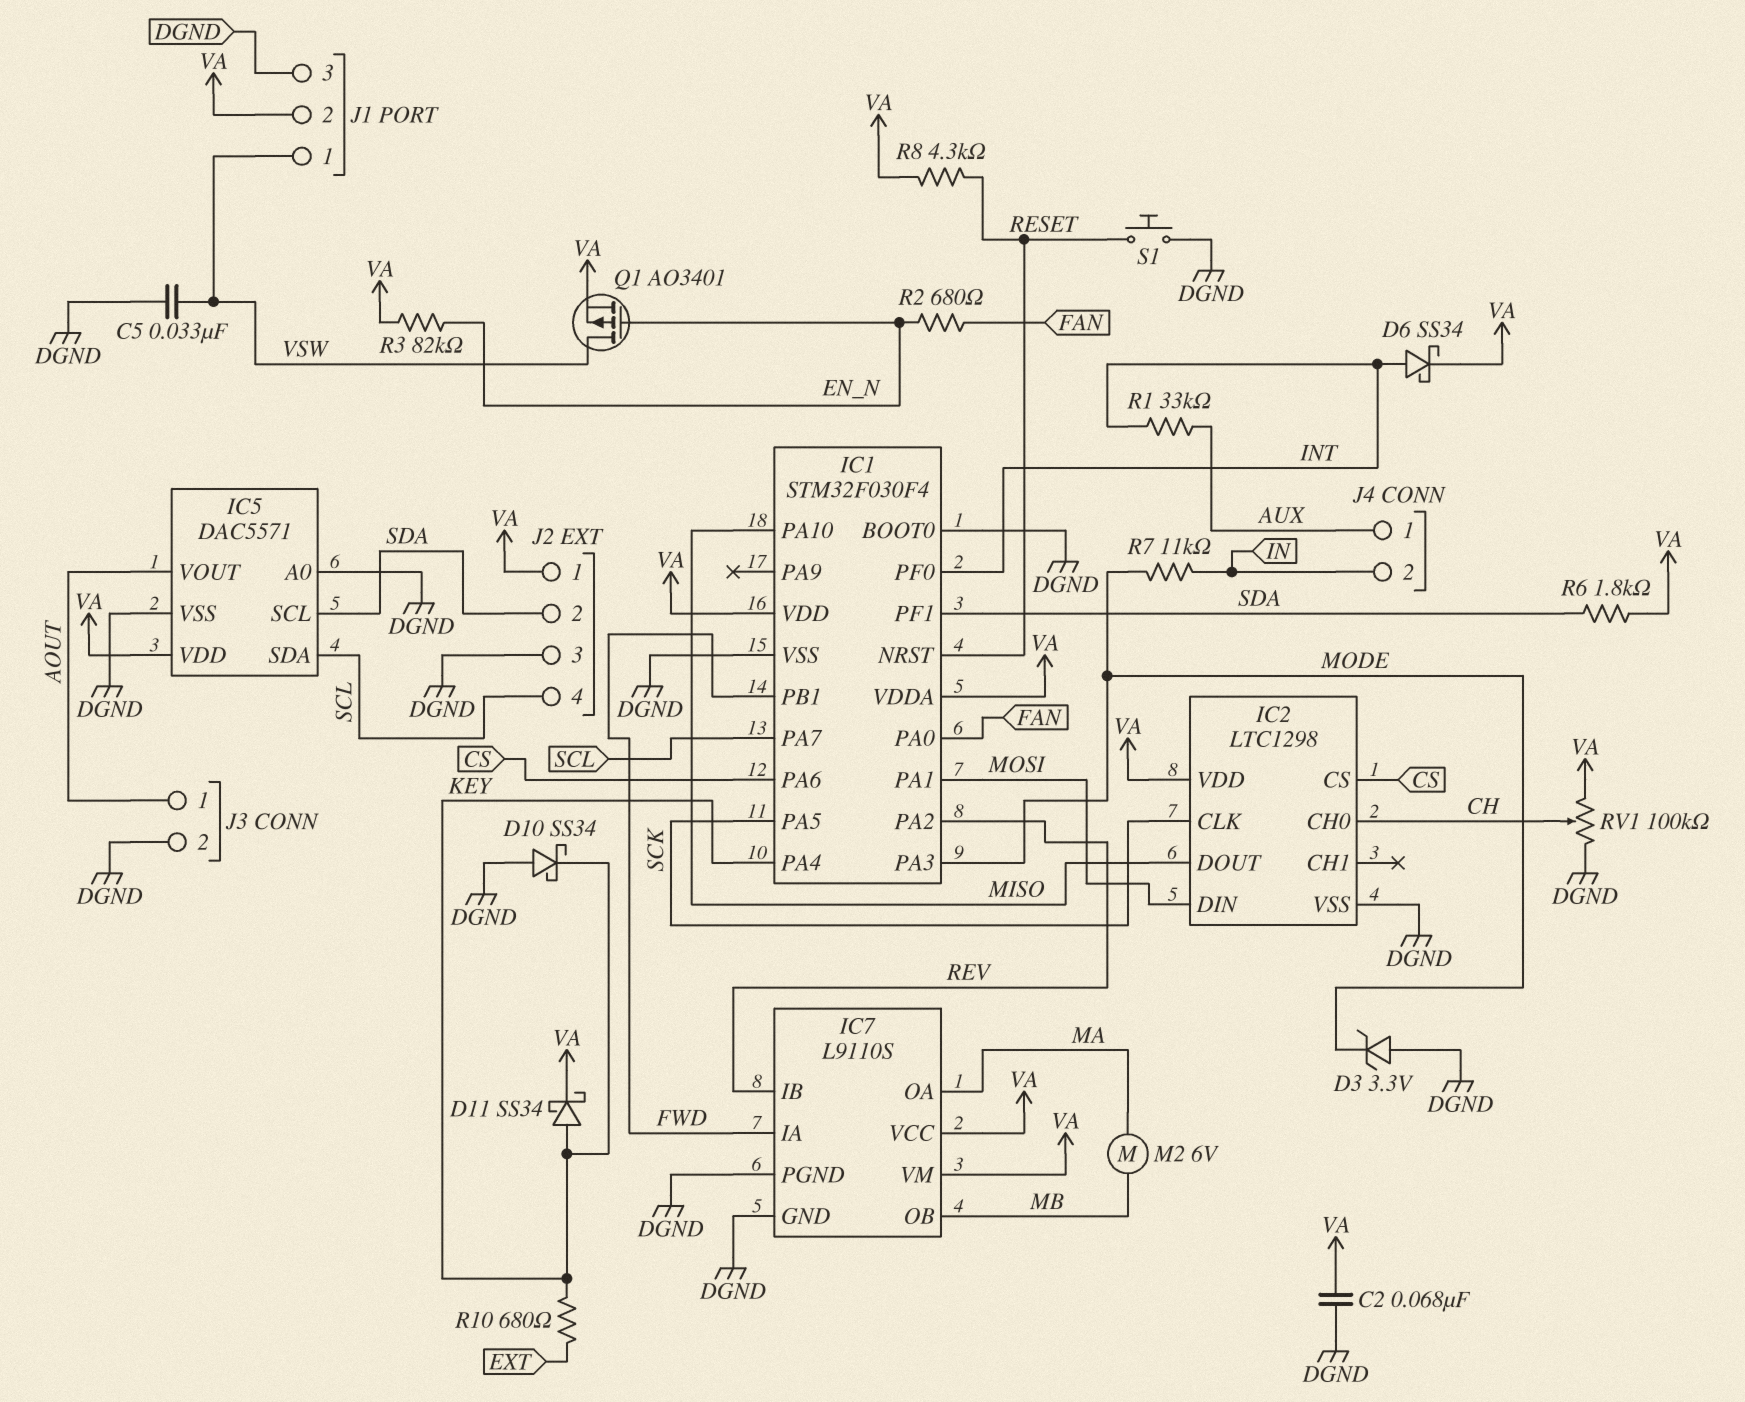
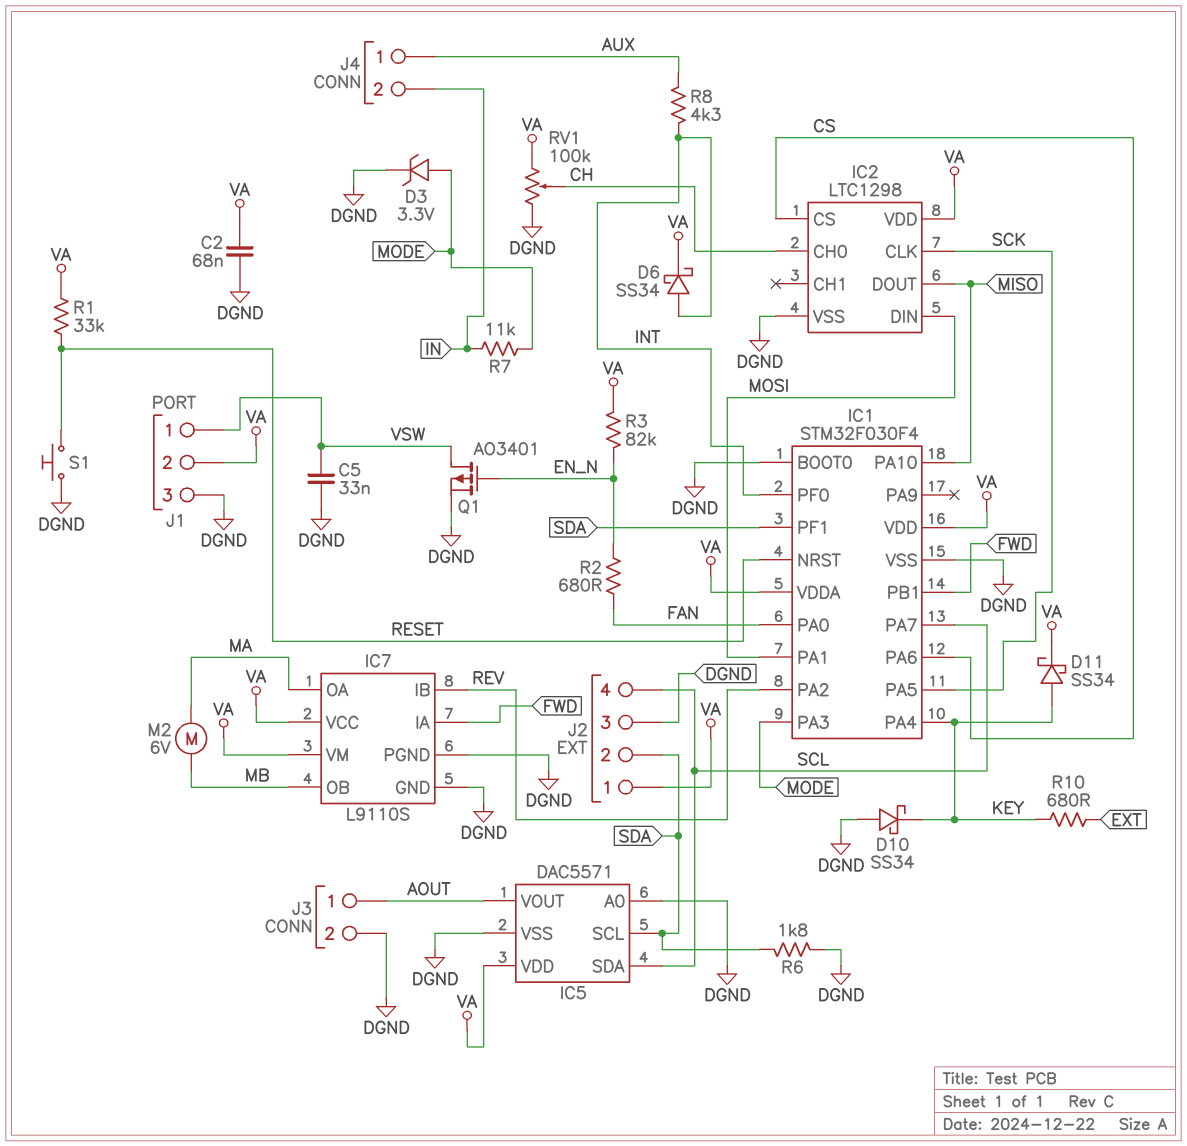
D3: zener 3.3V (A DGND, K MODE) -> zener 3.3V (A MODE, K DGND)
Q1: PMOS AO3401 (G EN_N, D VSW, S VA) -> PMOS AO3401 (G EN_N, D VSW, S DGND)
R1: 33k (AUX, INT) -> 33k (RESET, VA)
R6: 1.8k (SDA, VA) -> 1.8k (DGND, SDA)
R8: 4.3k (RESET, VA) -> 4.3k (AUX, INT)

